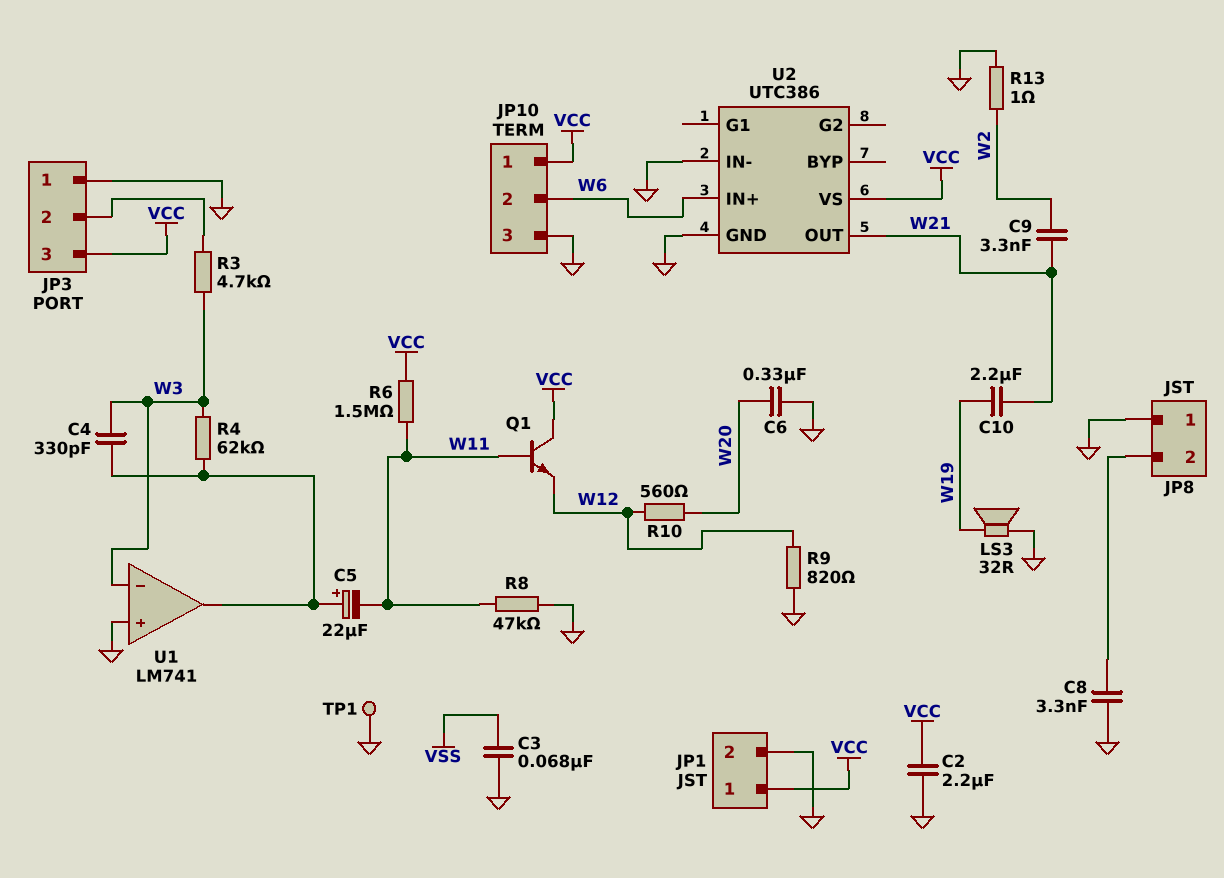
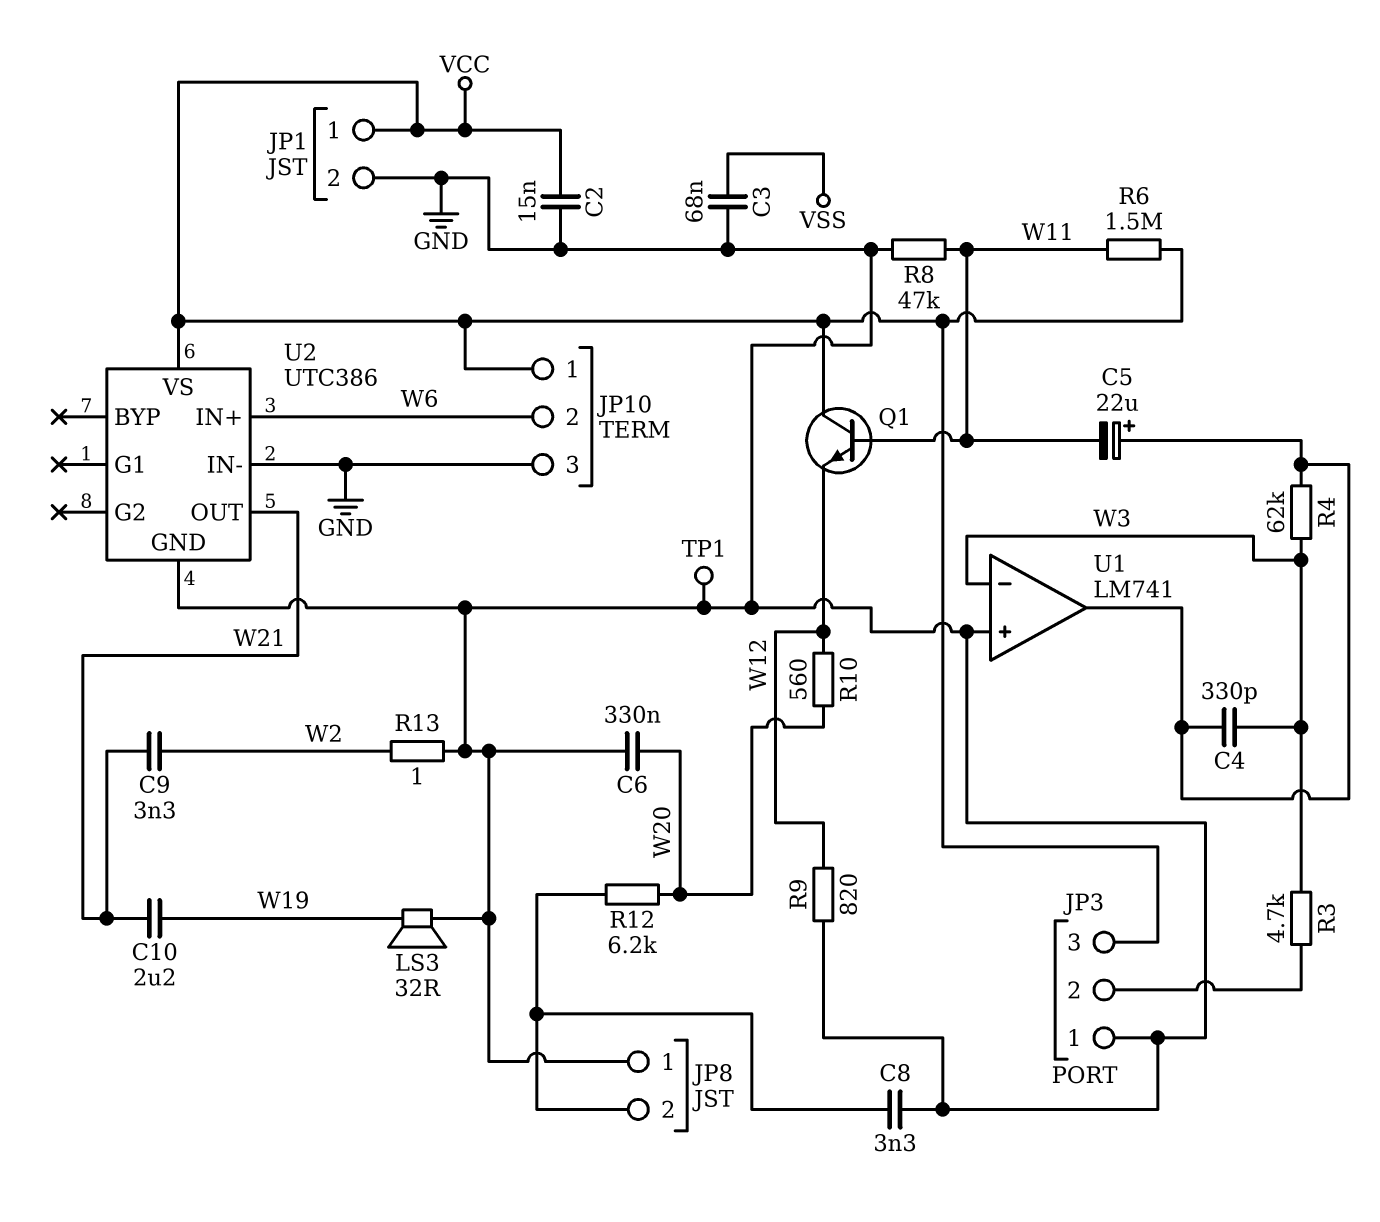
C2: 2.2uF (GND, VCC) -> 15nF (GND, VCC)
R12: none -> 6.2k (JP8/2, W20)

